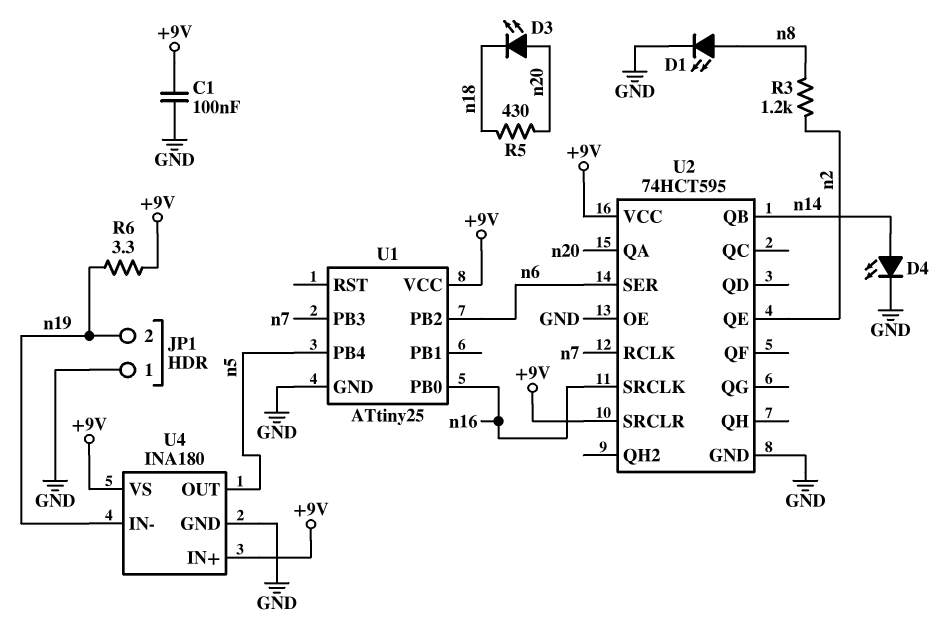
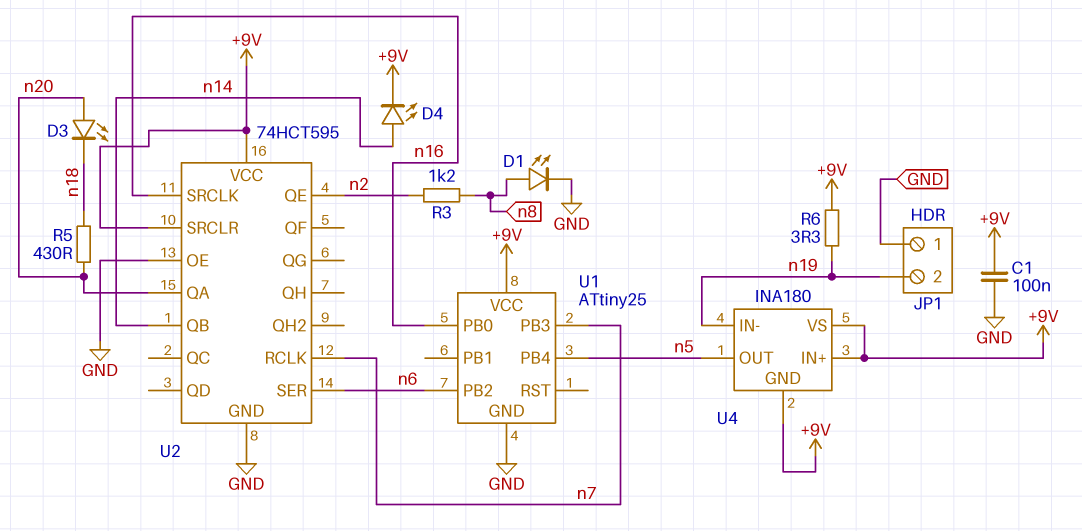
D4: LED (A n14, K GND) -> LED (A n14, K +9V)
U4 pin GND: GND -> +9V

